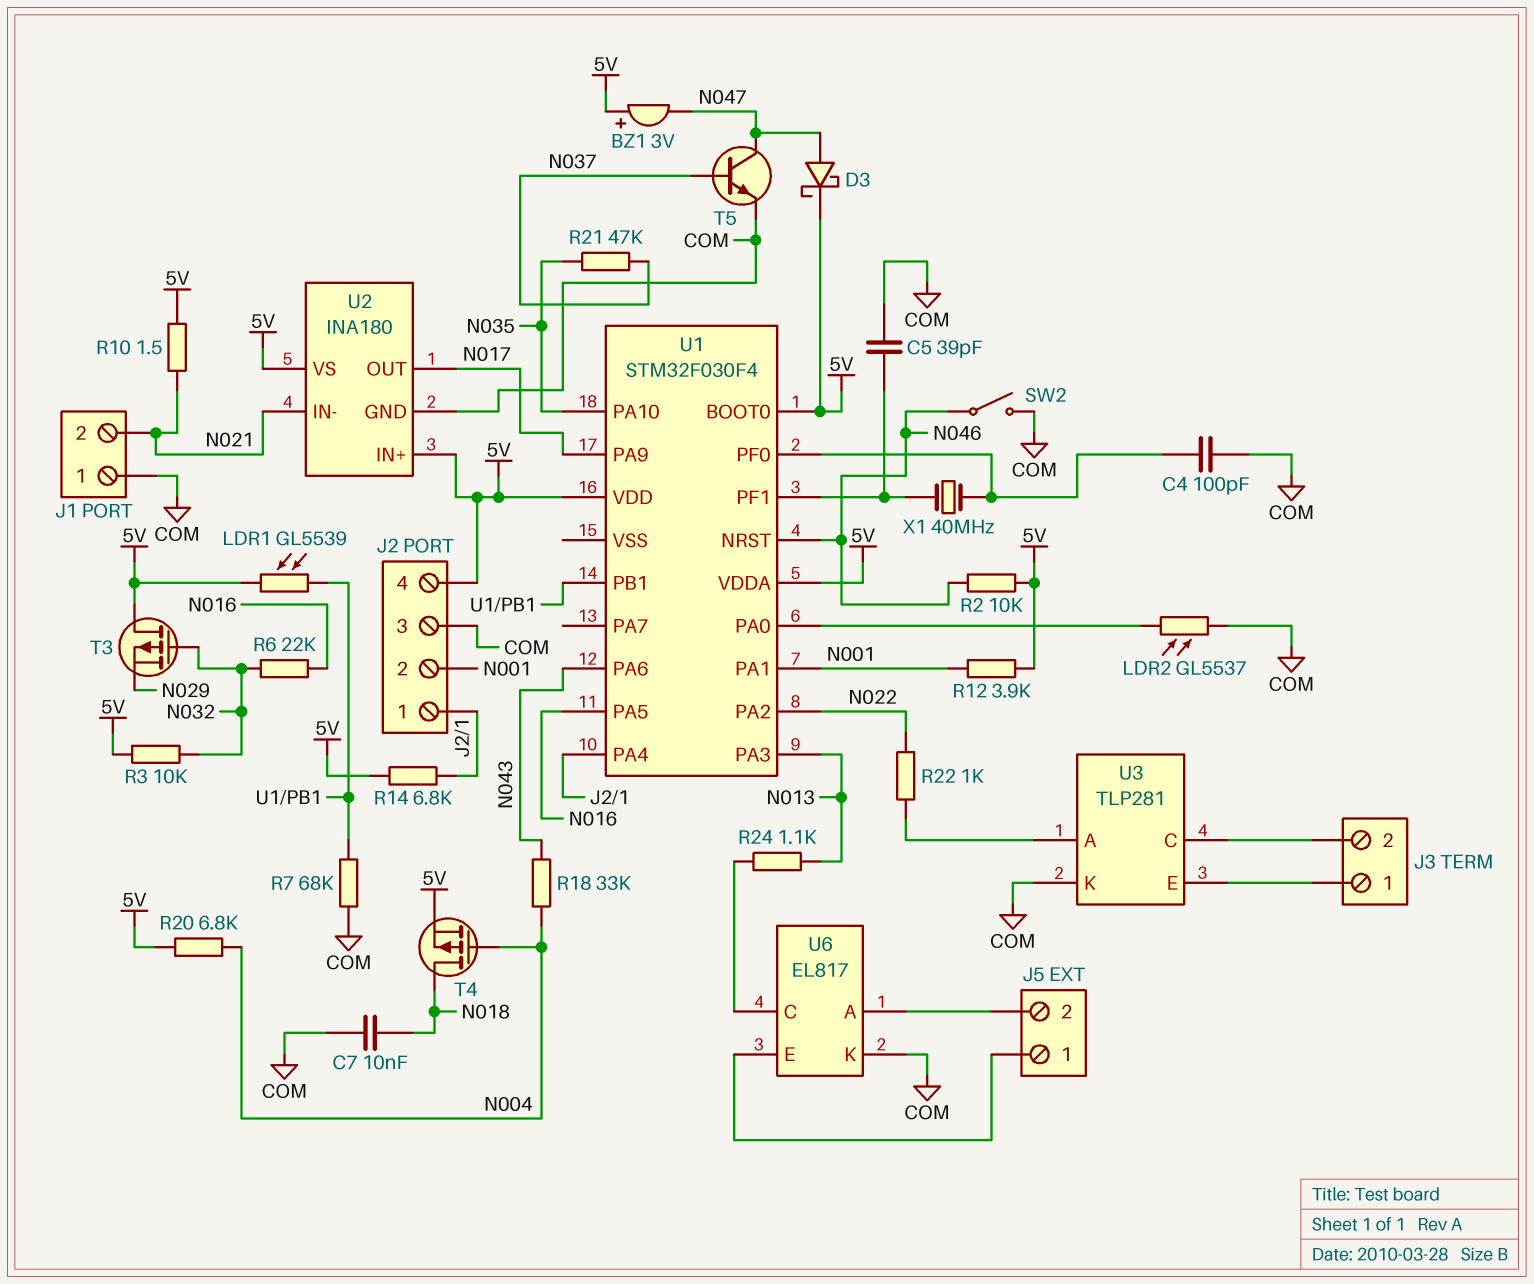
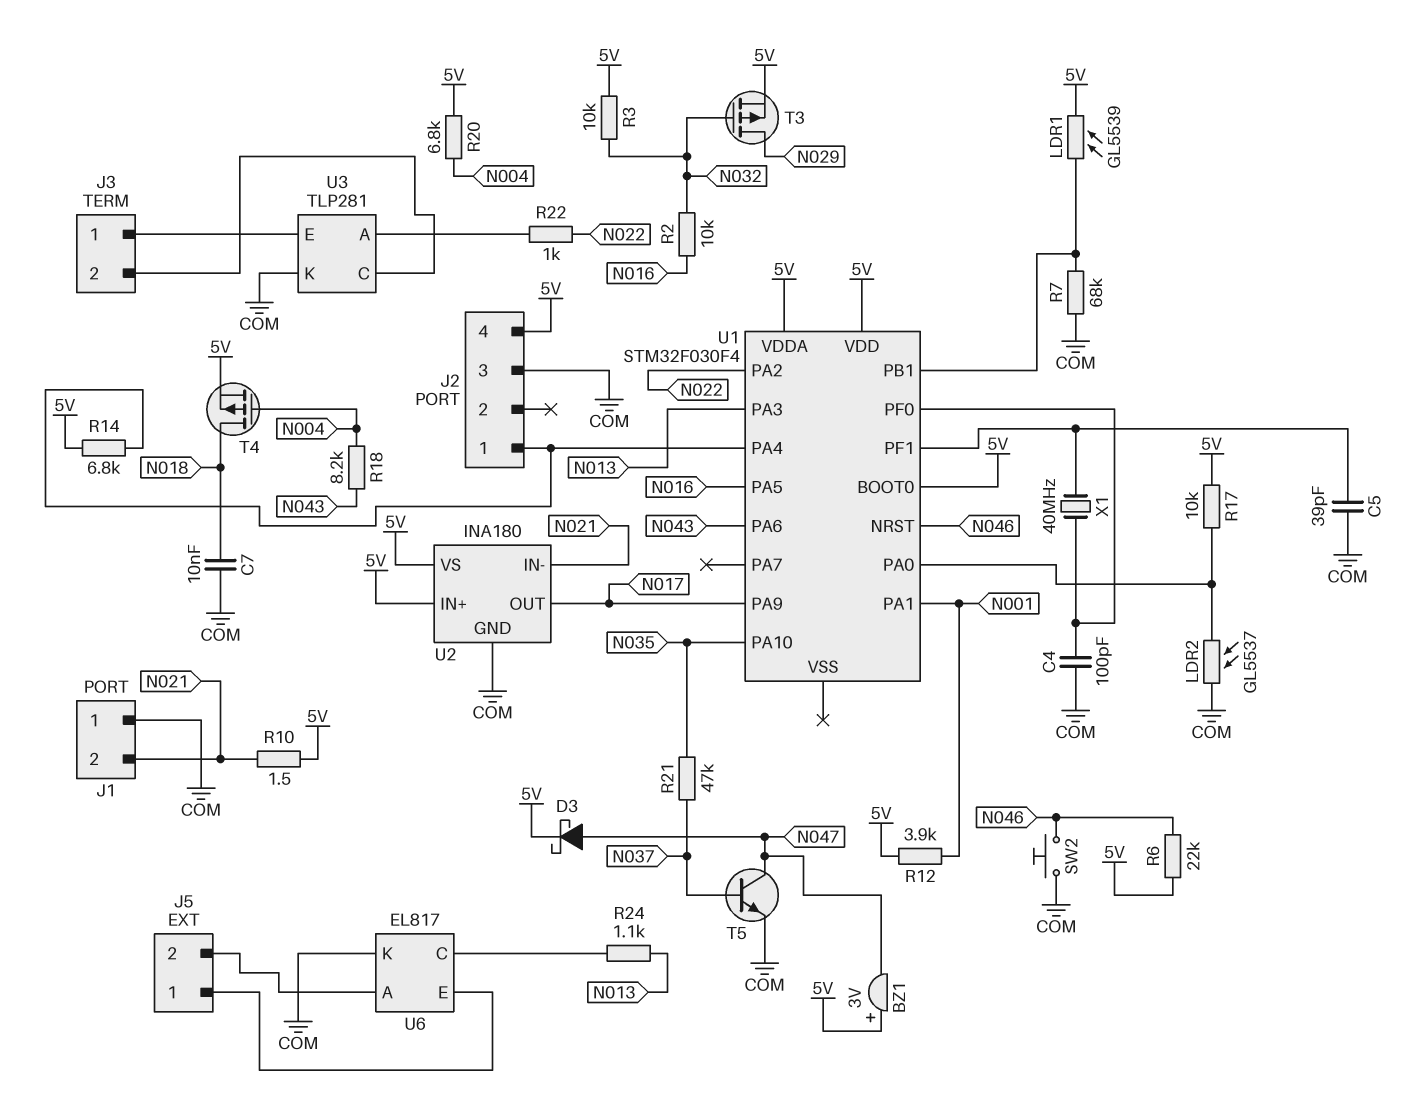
J2 pin 2: N001 -> none
R2: 10k (5V, N046) -> 10k (N016, N032)
R6: 22k (N016, N032) -> 22k (5V, N046)
R17: none -> 10k (5V, U1/PA0)
R18: 33k (N004, N043) -> 8.2k (N004, N043)
SW2: switch (COM, N046) -> button (COM, N046)
T3: PMOS (G N032, D 5V, S N029) -> PMOS (G N032, D N029, S 5V)

